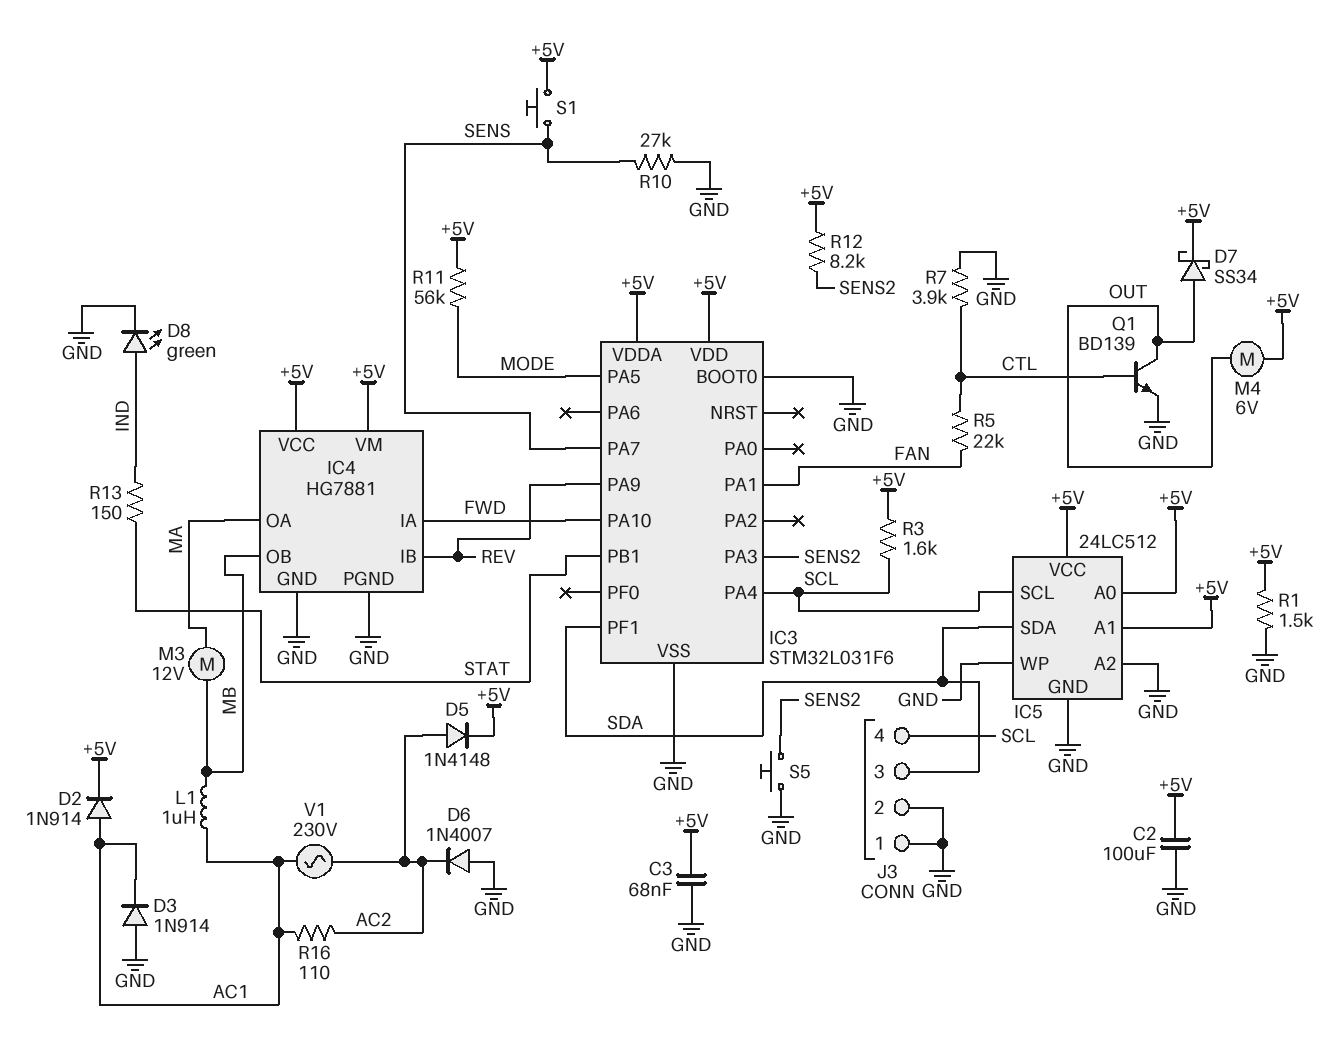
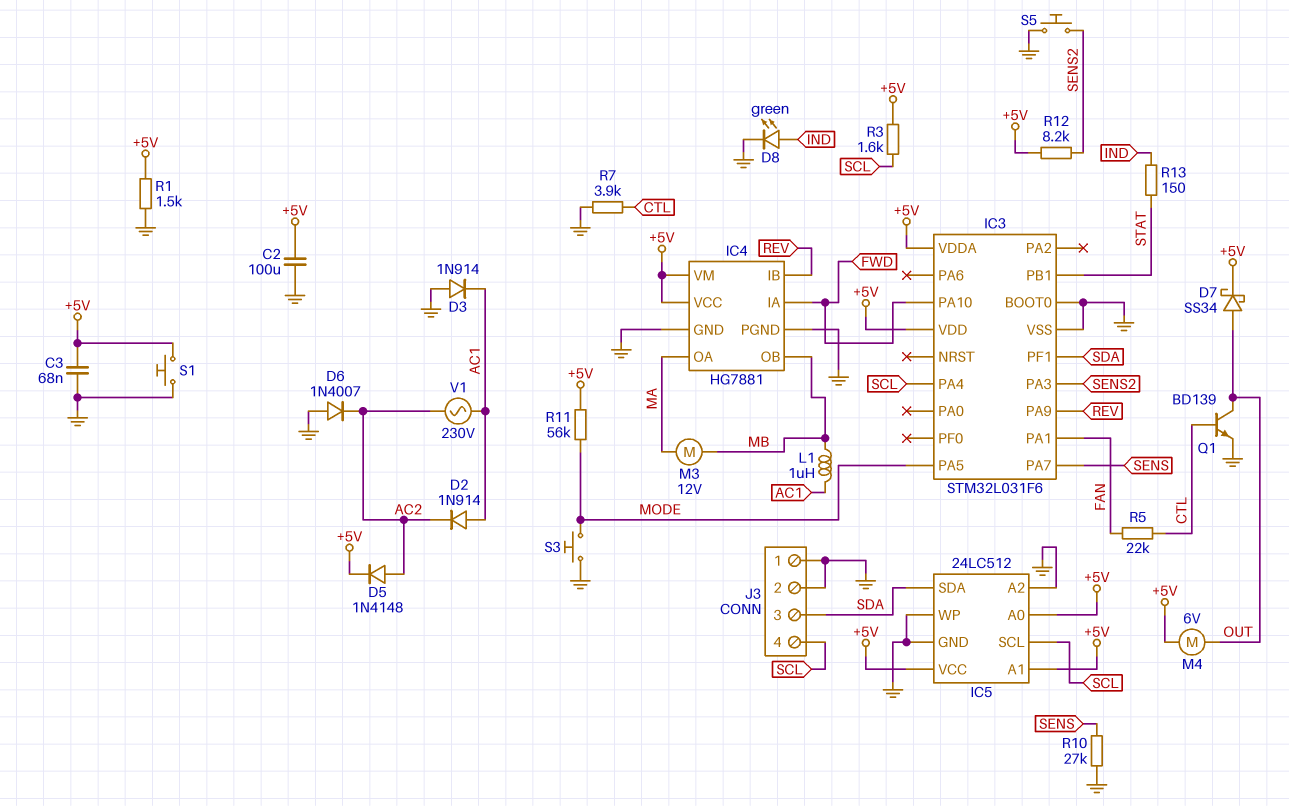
D2: diode 1N914 (A AC1, K +5V) -> diode 1N914 (A AC1, K AC2)
R16: 110 (AC1, AC2) -> none
S1: button (+5V, SENS) -> button (+5V, GND)
S3: none -> button (GND, MODE)

